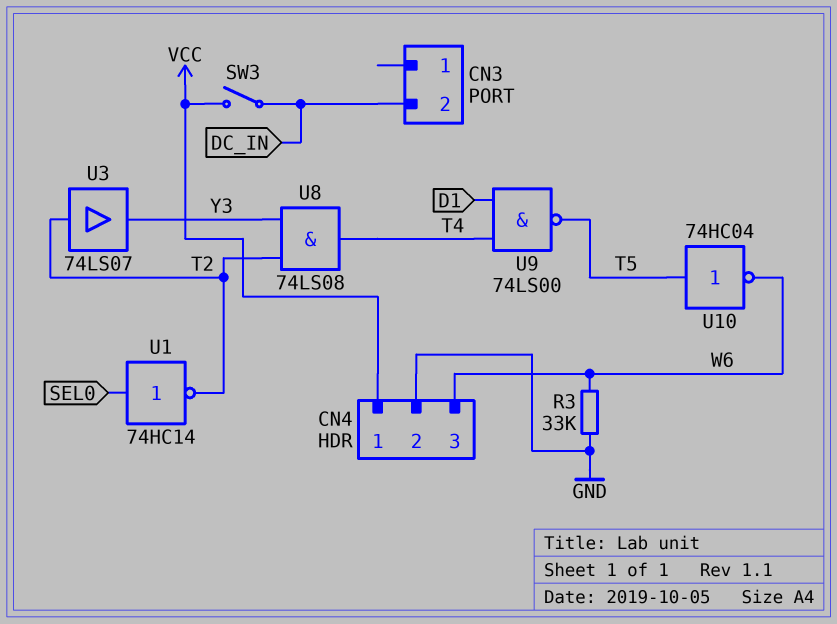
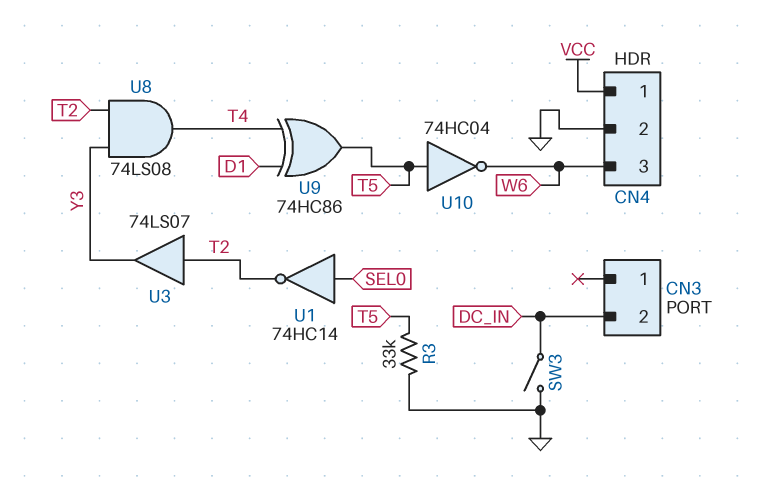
R3: 33k (GND, W6) -> 33k (GND, T5)
SW3: switch (DC_IN, VCC) -> switch (DC_IN, GND)
U9: NAND 74LS00 (in D1, in T4, out T5) -> XOR 74HC86 (in D1, in T4, out T5)

